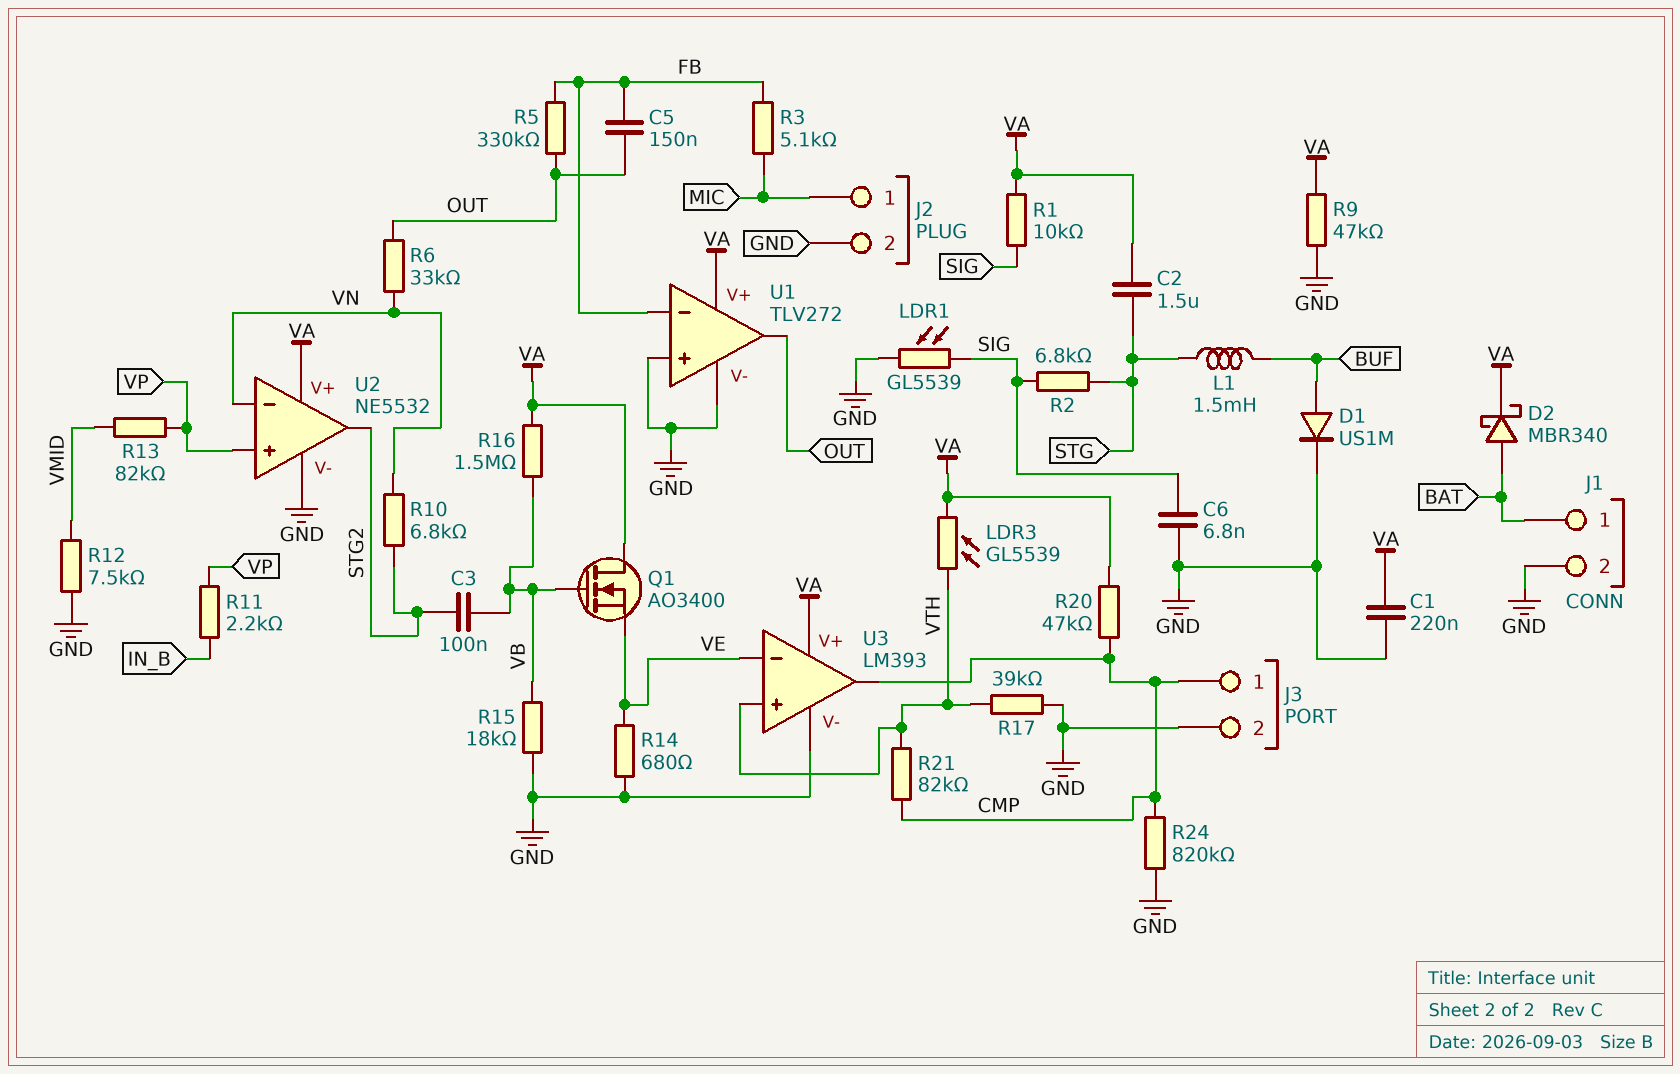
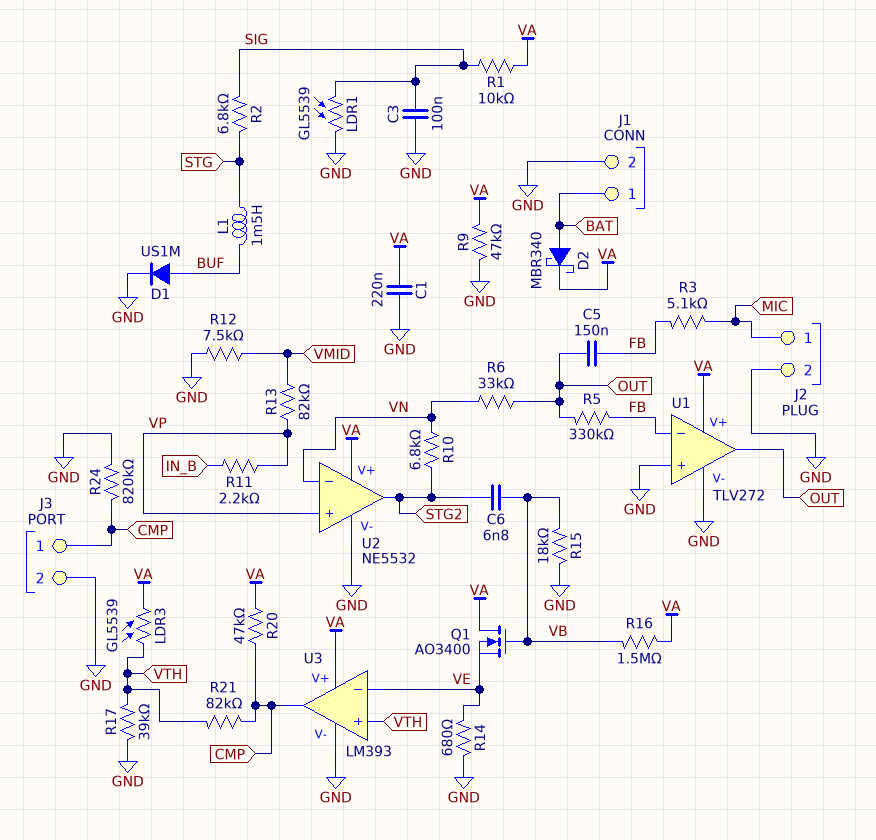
C2: 1.5uF (STG, VA) -> none
C3: 100nF (STG2, VB) -> 100nF (GND, SIG)
C6: 6.8nF (GND, SIG) -> 6.8nF (STG2, VB)

